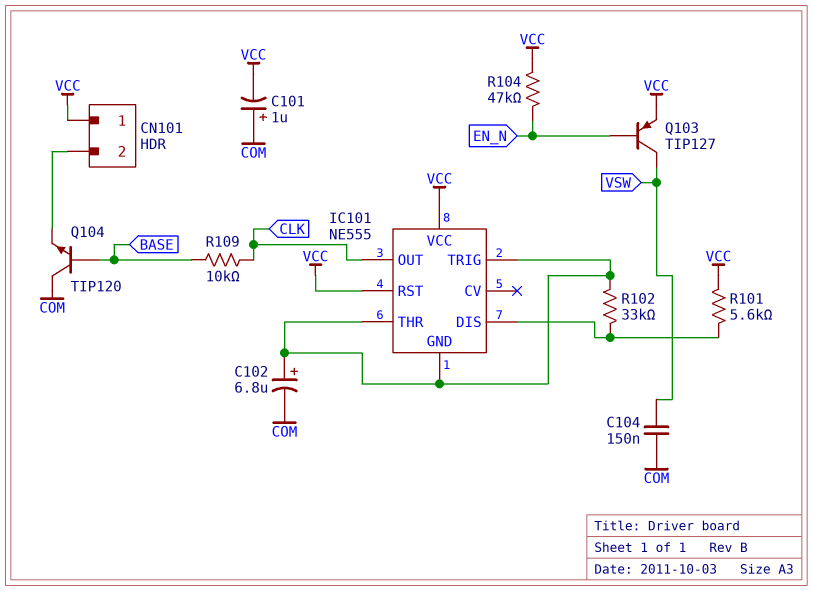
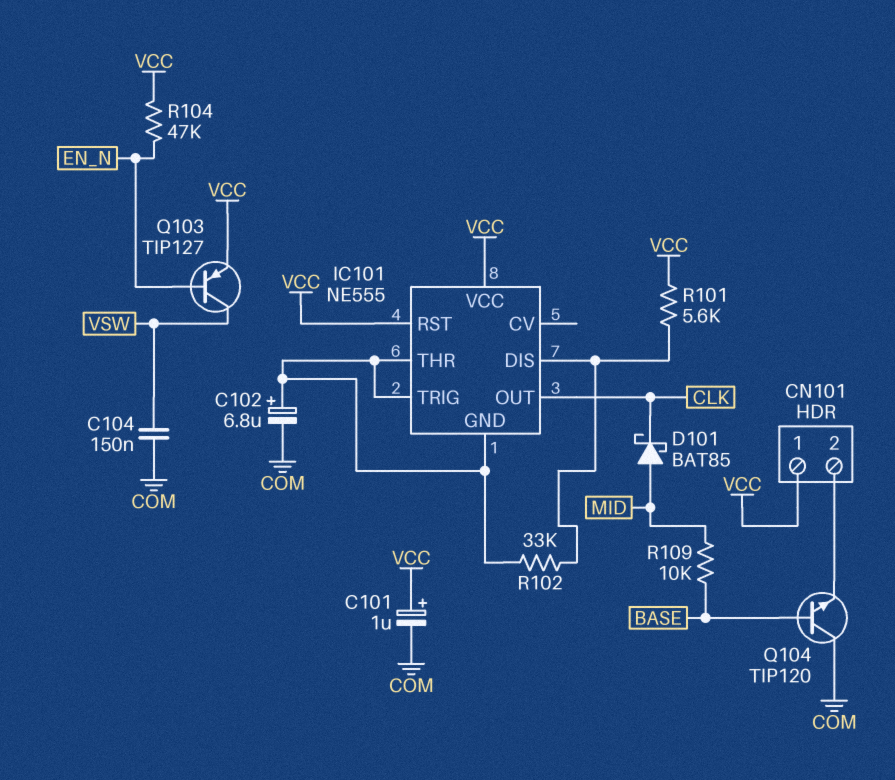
C101: 1uF (plus COM, minus VCC) -> 1uF (plus VCC, minus COM)
D101: none -> schottky BAT85 (A MID, K CLK)
R109: 10k (BASE, CLK) -> 10k (BASE, MID)

